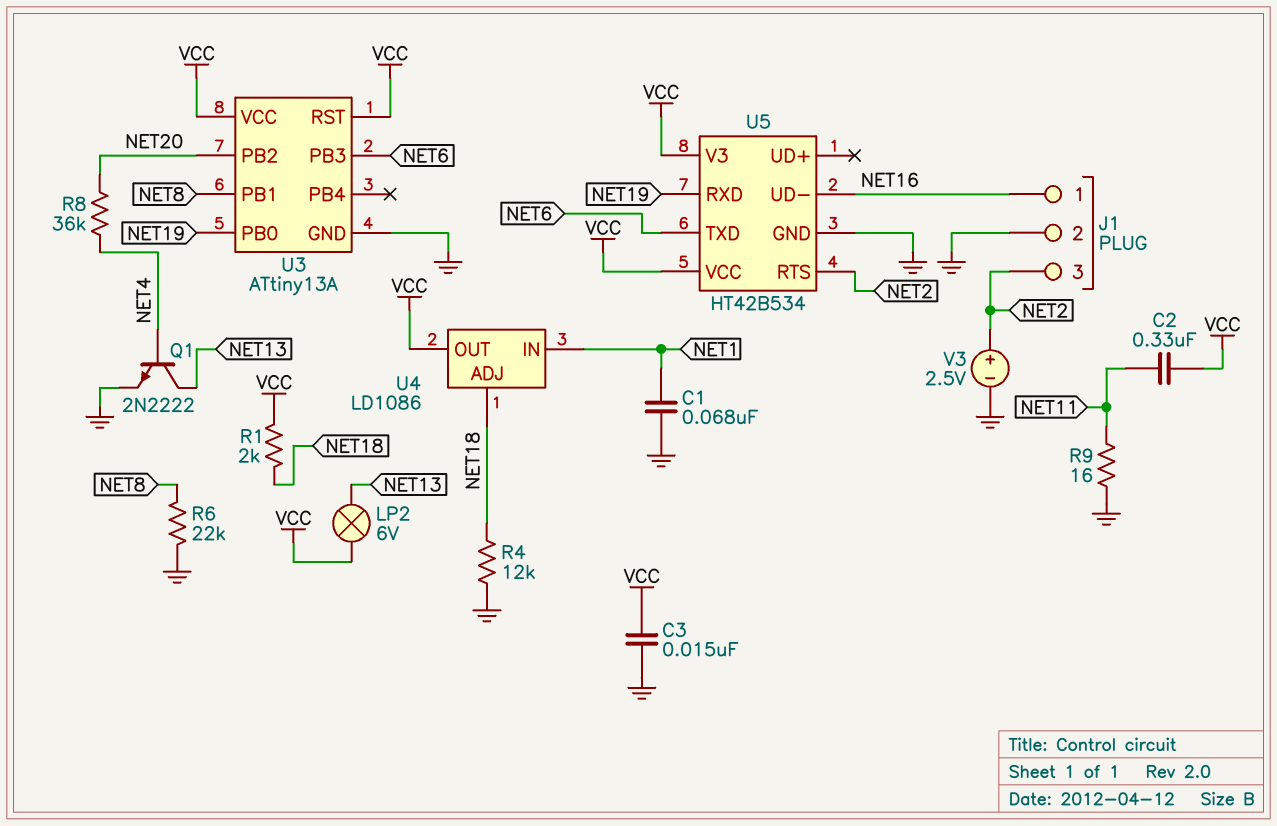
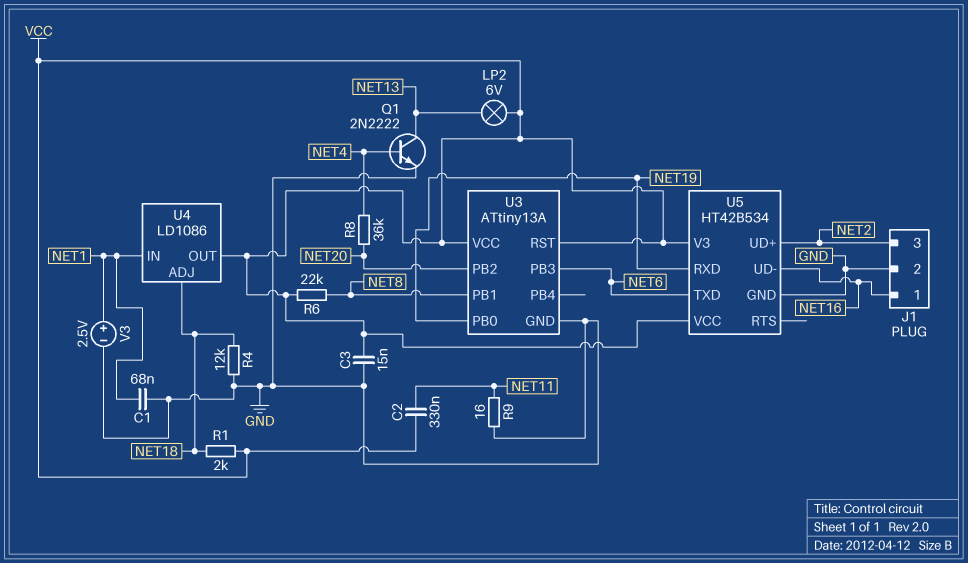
R6: 22k (GND, NET8) -> 22k (NET8, VCC)
U5 pin RTS: NET2 -> none
U5 pin UD+: none -> NET2
V3: 2.5V (plus NET2, minus GND) -> 2.5V (plus NET1, minus GND)

